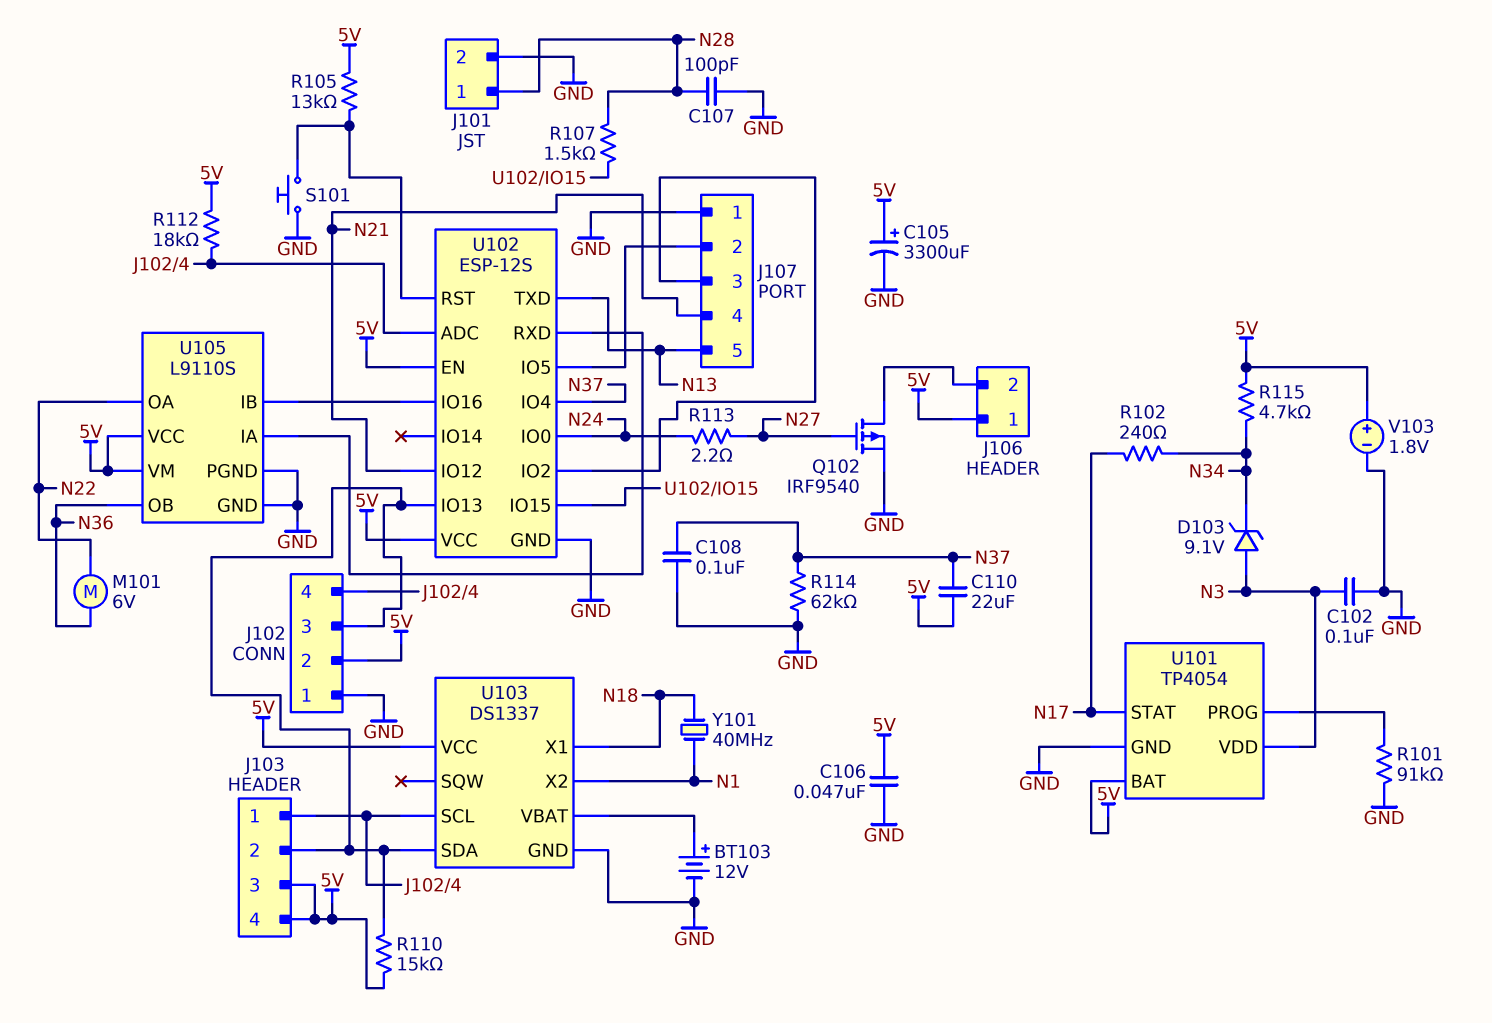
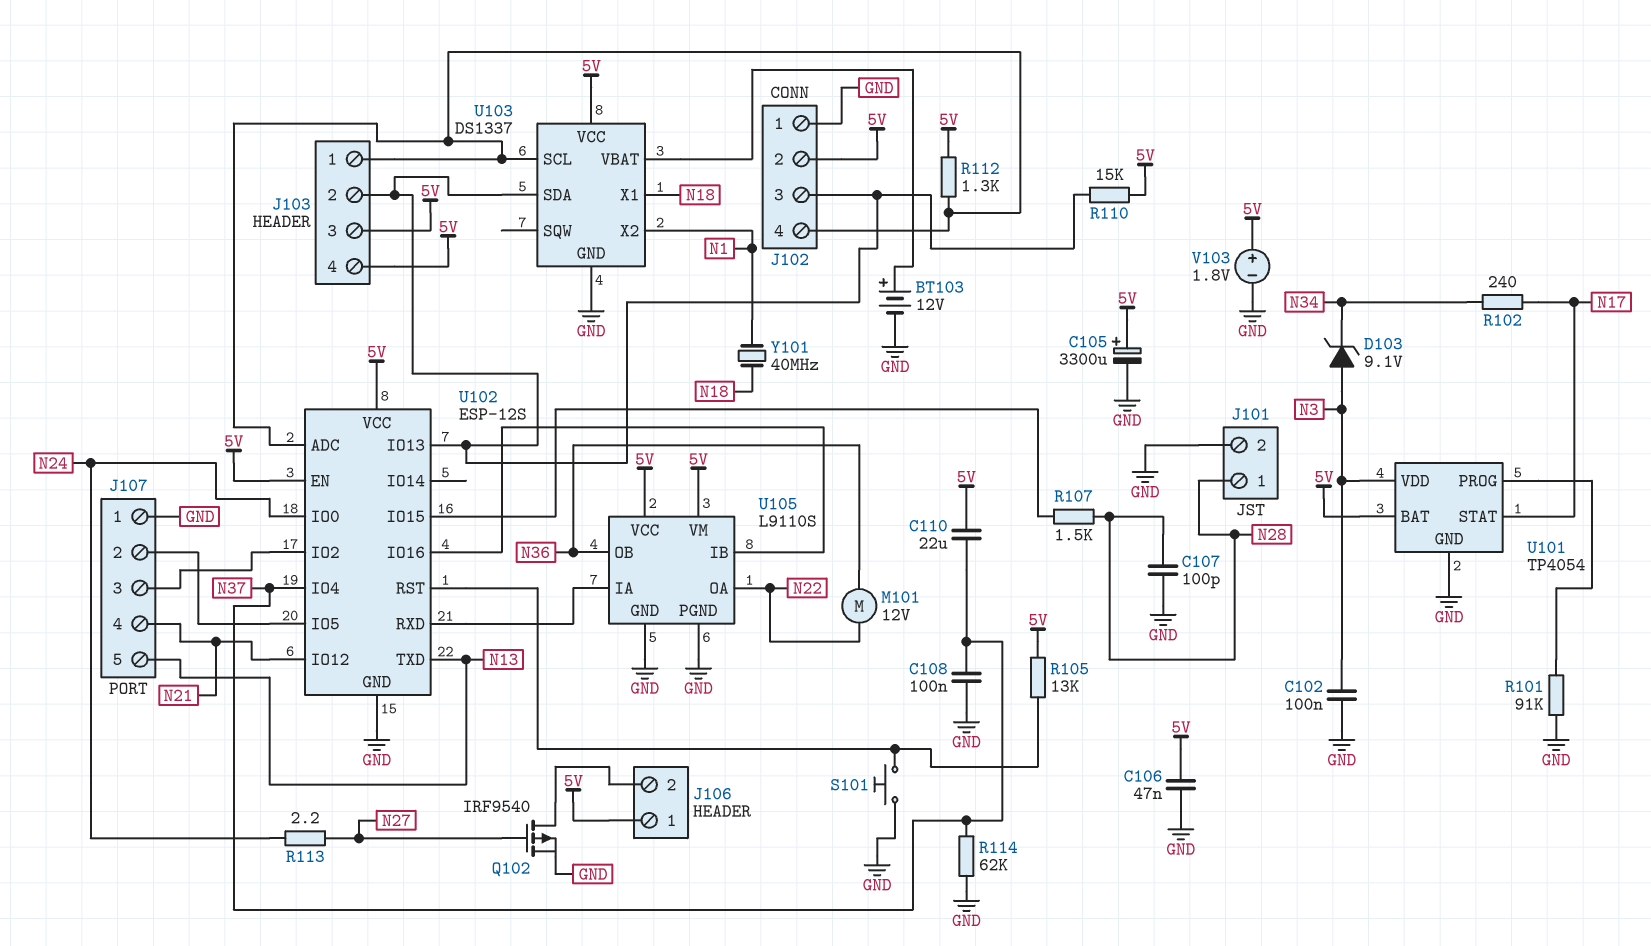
M101: motor 6V (N22, N36) -> motor 12V (N22, N36)
R112: 18k (5V, J102/4) -> 1.3k (5V, J102/4)
R115: 4.7k (5V, N34) -> none

